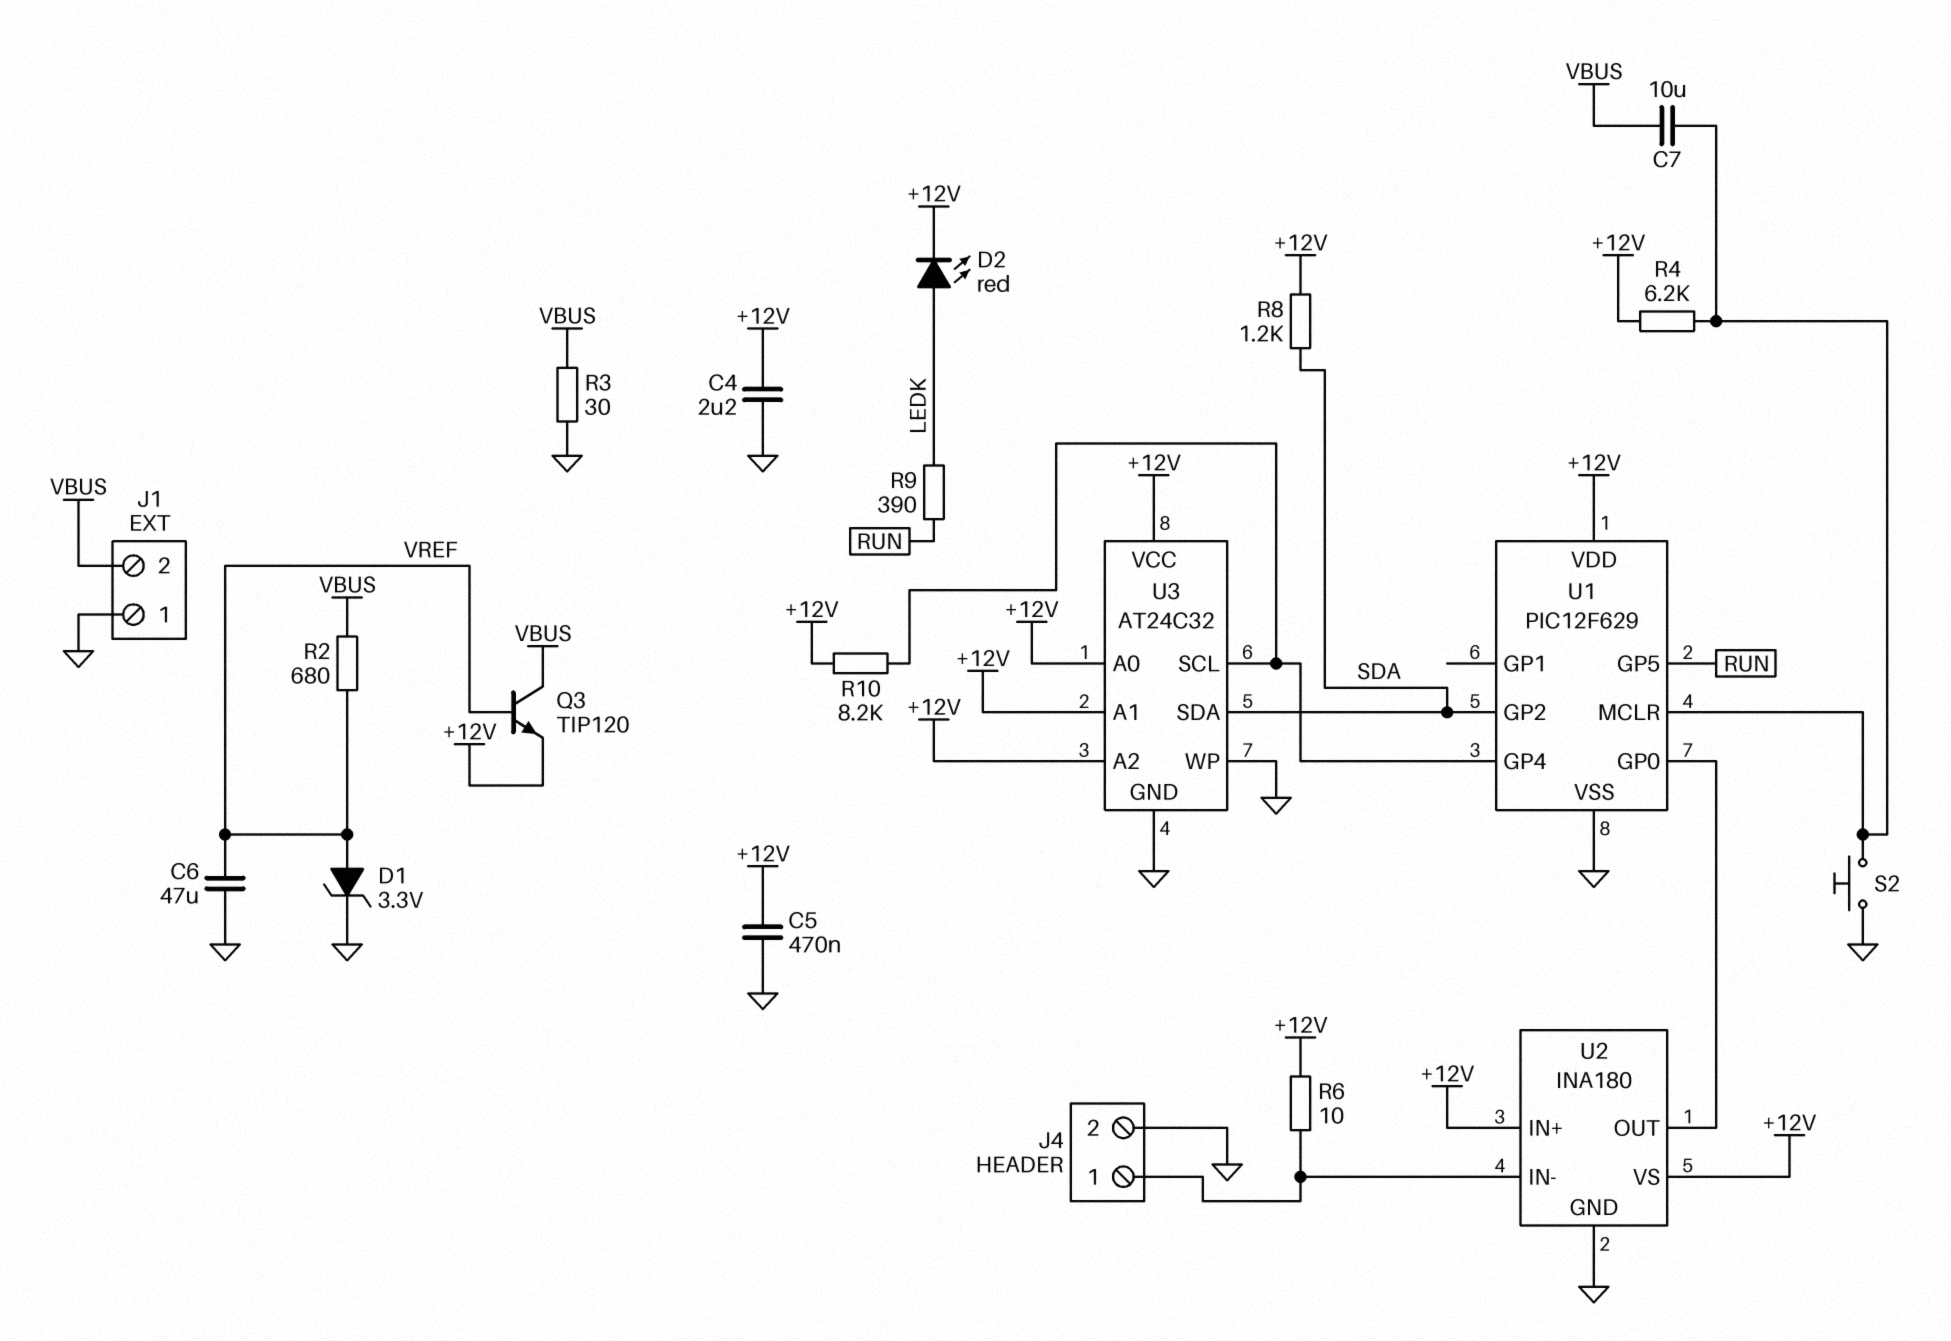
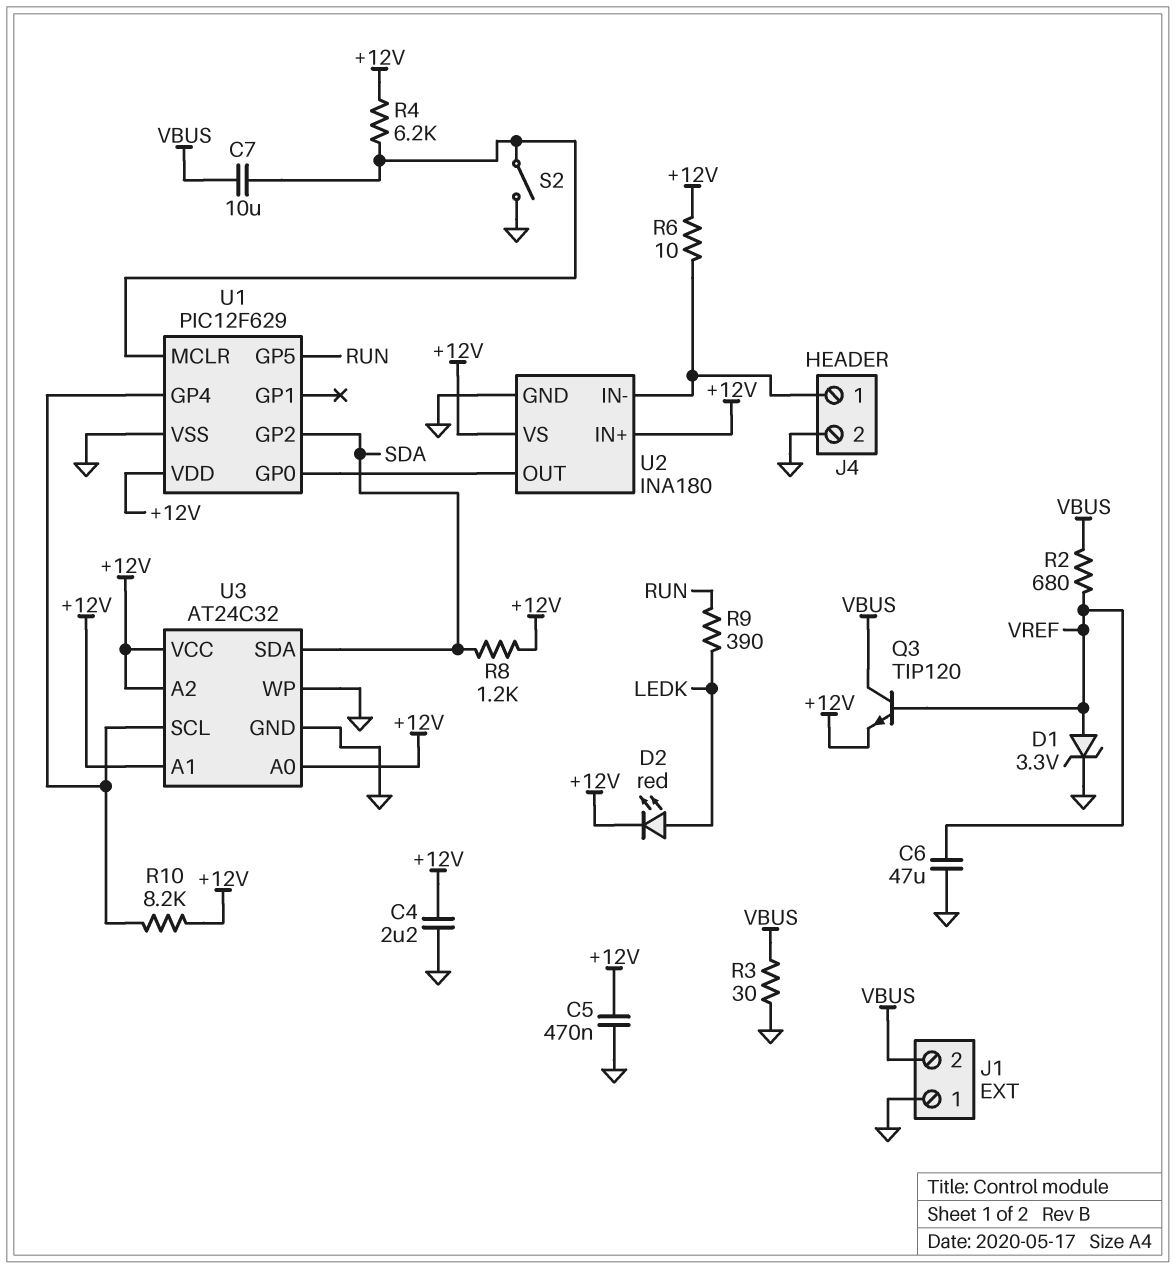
S2: button (GND, U1/MCLR) -> switch (GND, U1/MCLR)

